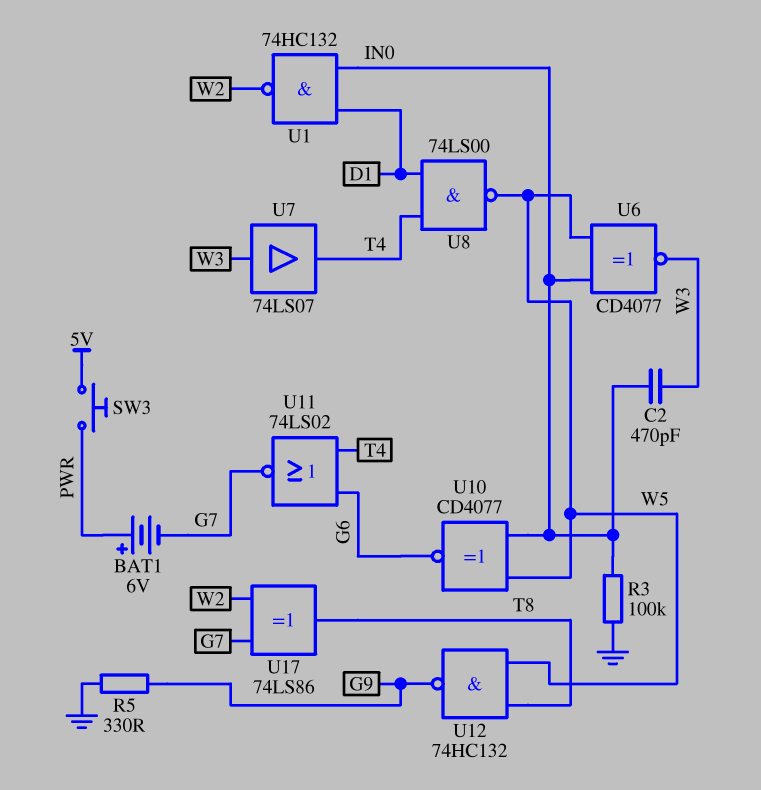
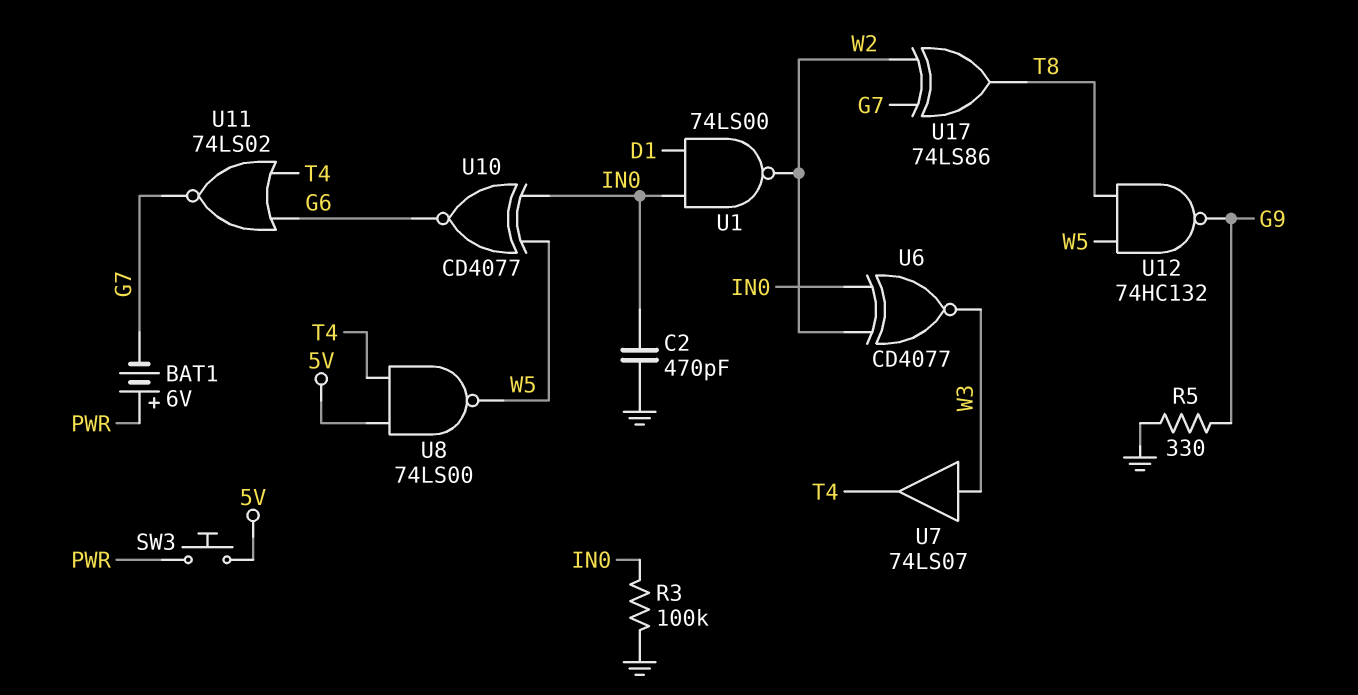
C2: 470pF (IN0, W3) -> 470pF (GND, IN0)
U1: NAND 74HC132 (in D1, in IN0, out W2) -> NAND 74LS00 (in D1, in IN0, out W2)
U6: XNOR CD4077 (in IN0, in W5, out W3) -> XNOR CD4077 (in IN0, in W2, out W3)
U8: NAND 74LS00 (in D1, in T4, out W5) -> NAND 74LS00 (in 5V, in T4, out W5)

